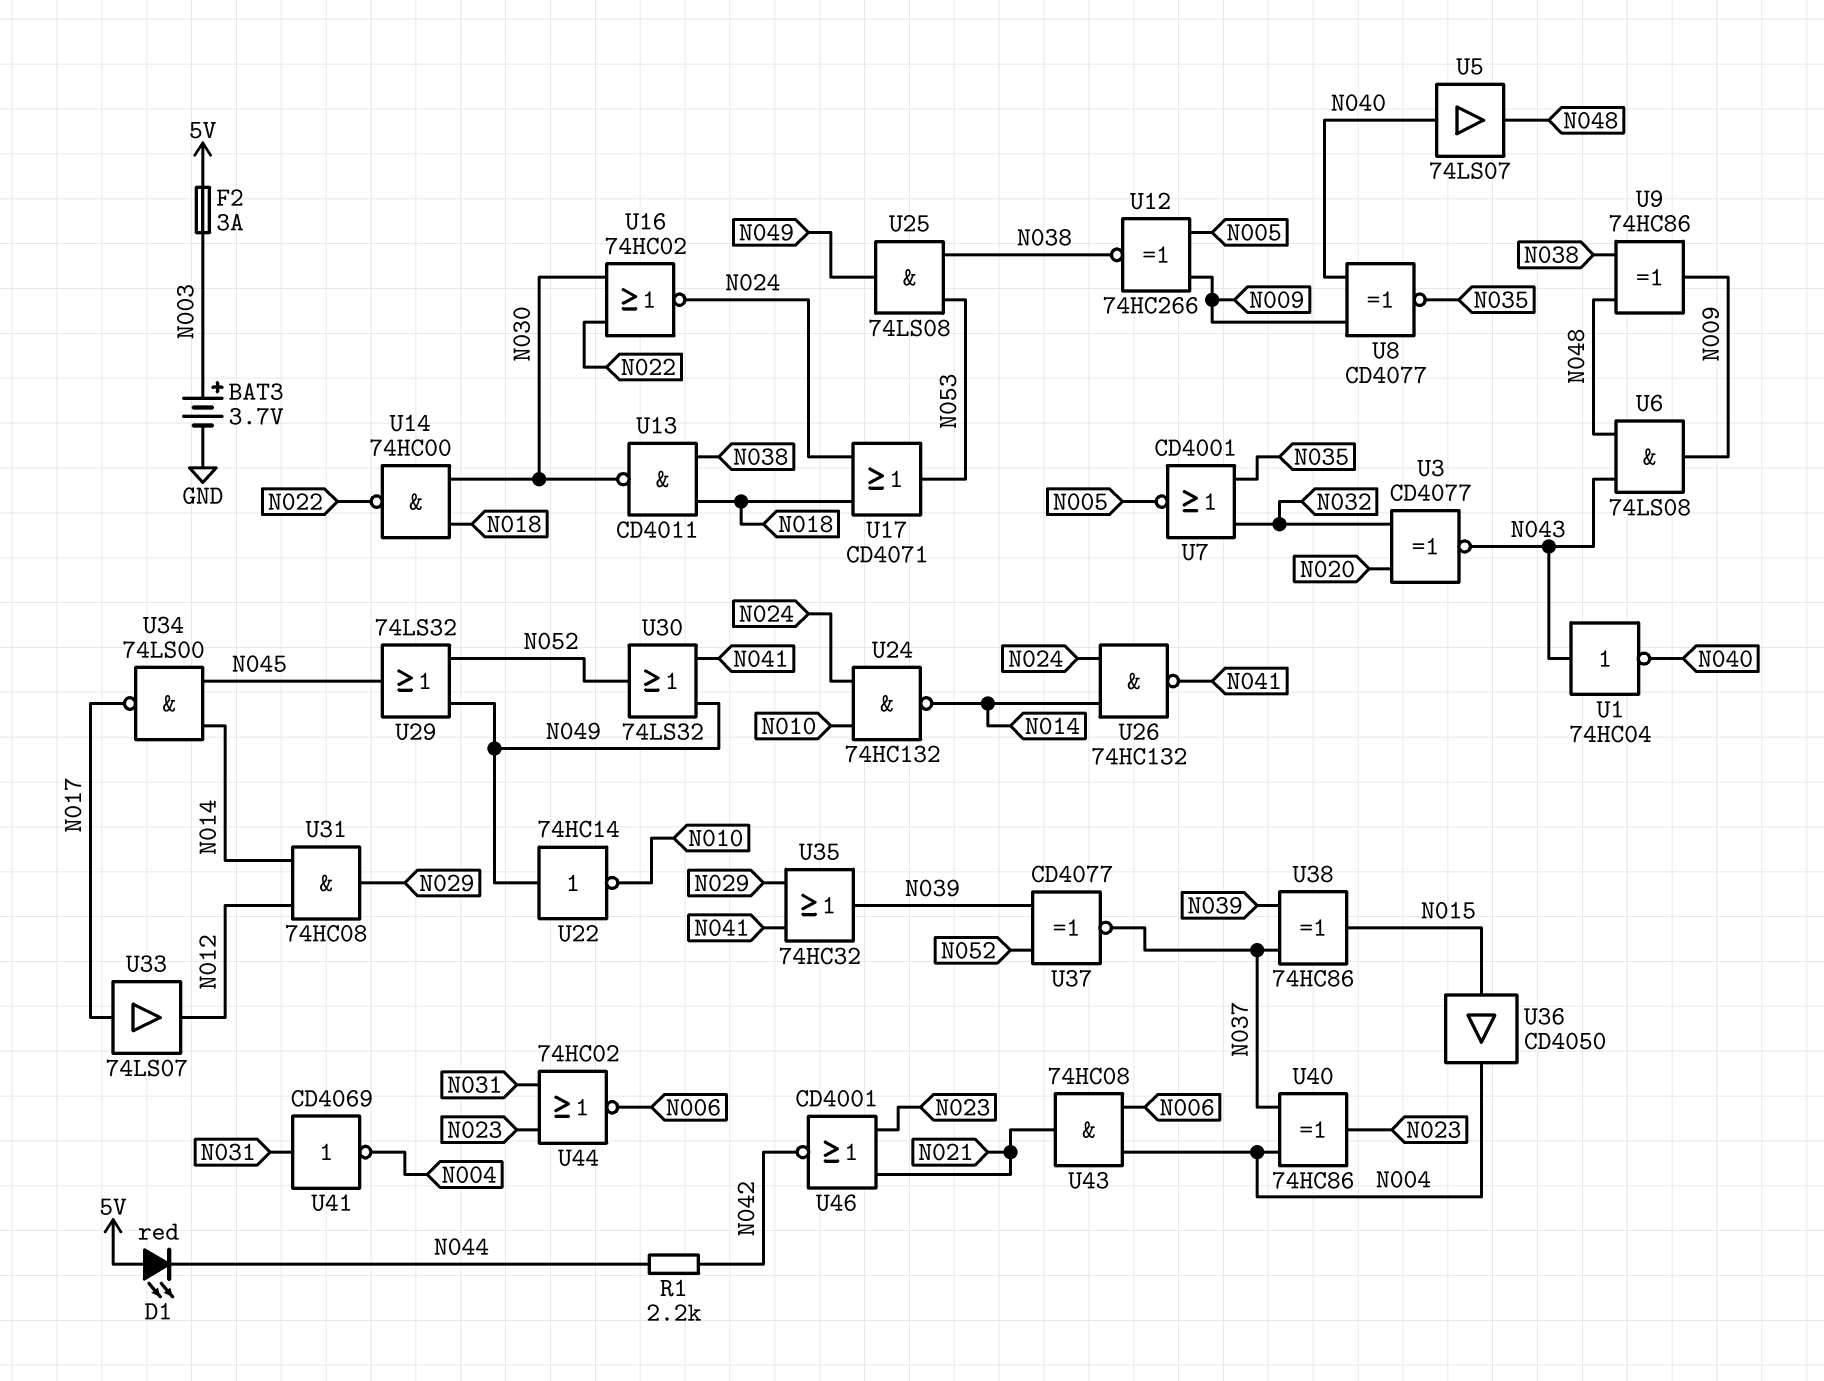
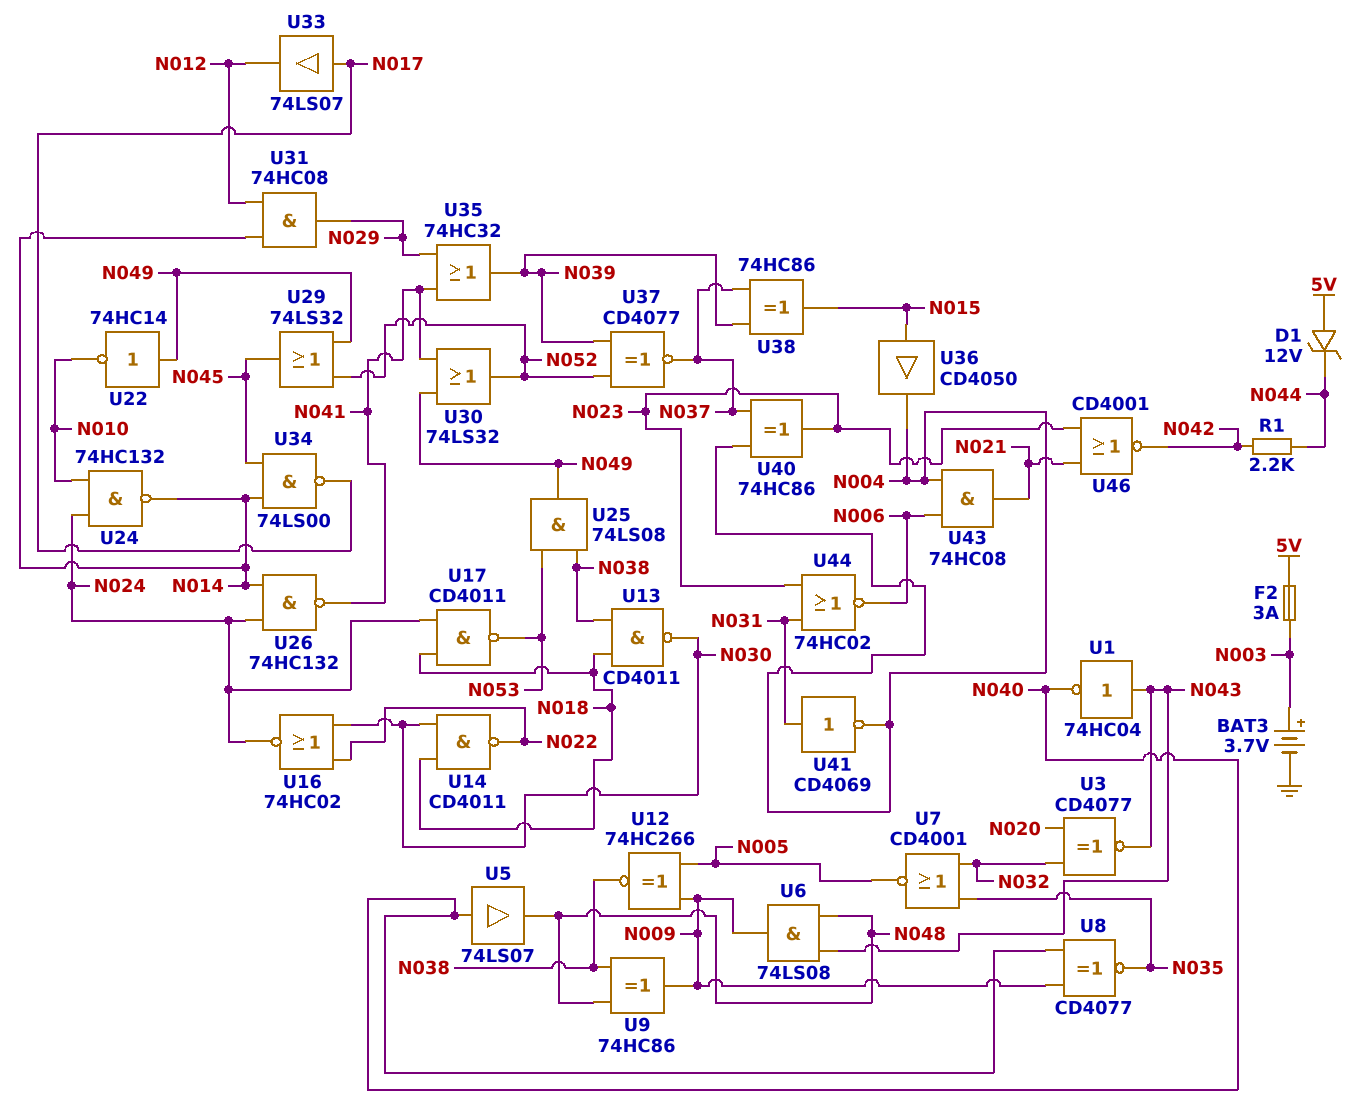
D1: LED red (A 5V, K N044) -> zener 12V (A 5V, K N044)
U14: NAND 74HC00 (in N018, in N030, out N022) -> NAND CD4011 (in N018, in N030, out N022)
U17: OR CD4071 (in N018, in N024, out N053) -> NAND CD4011 (in N018, in N024, out N053)

